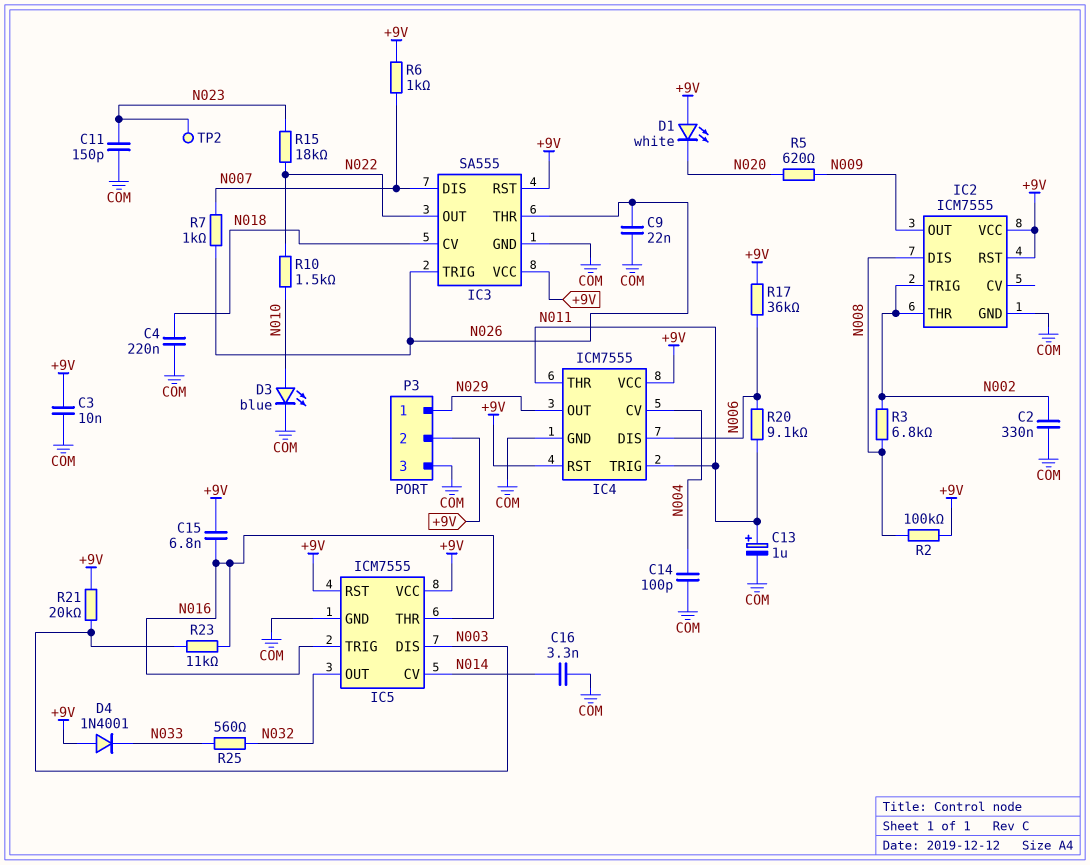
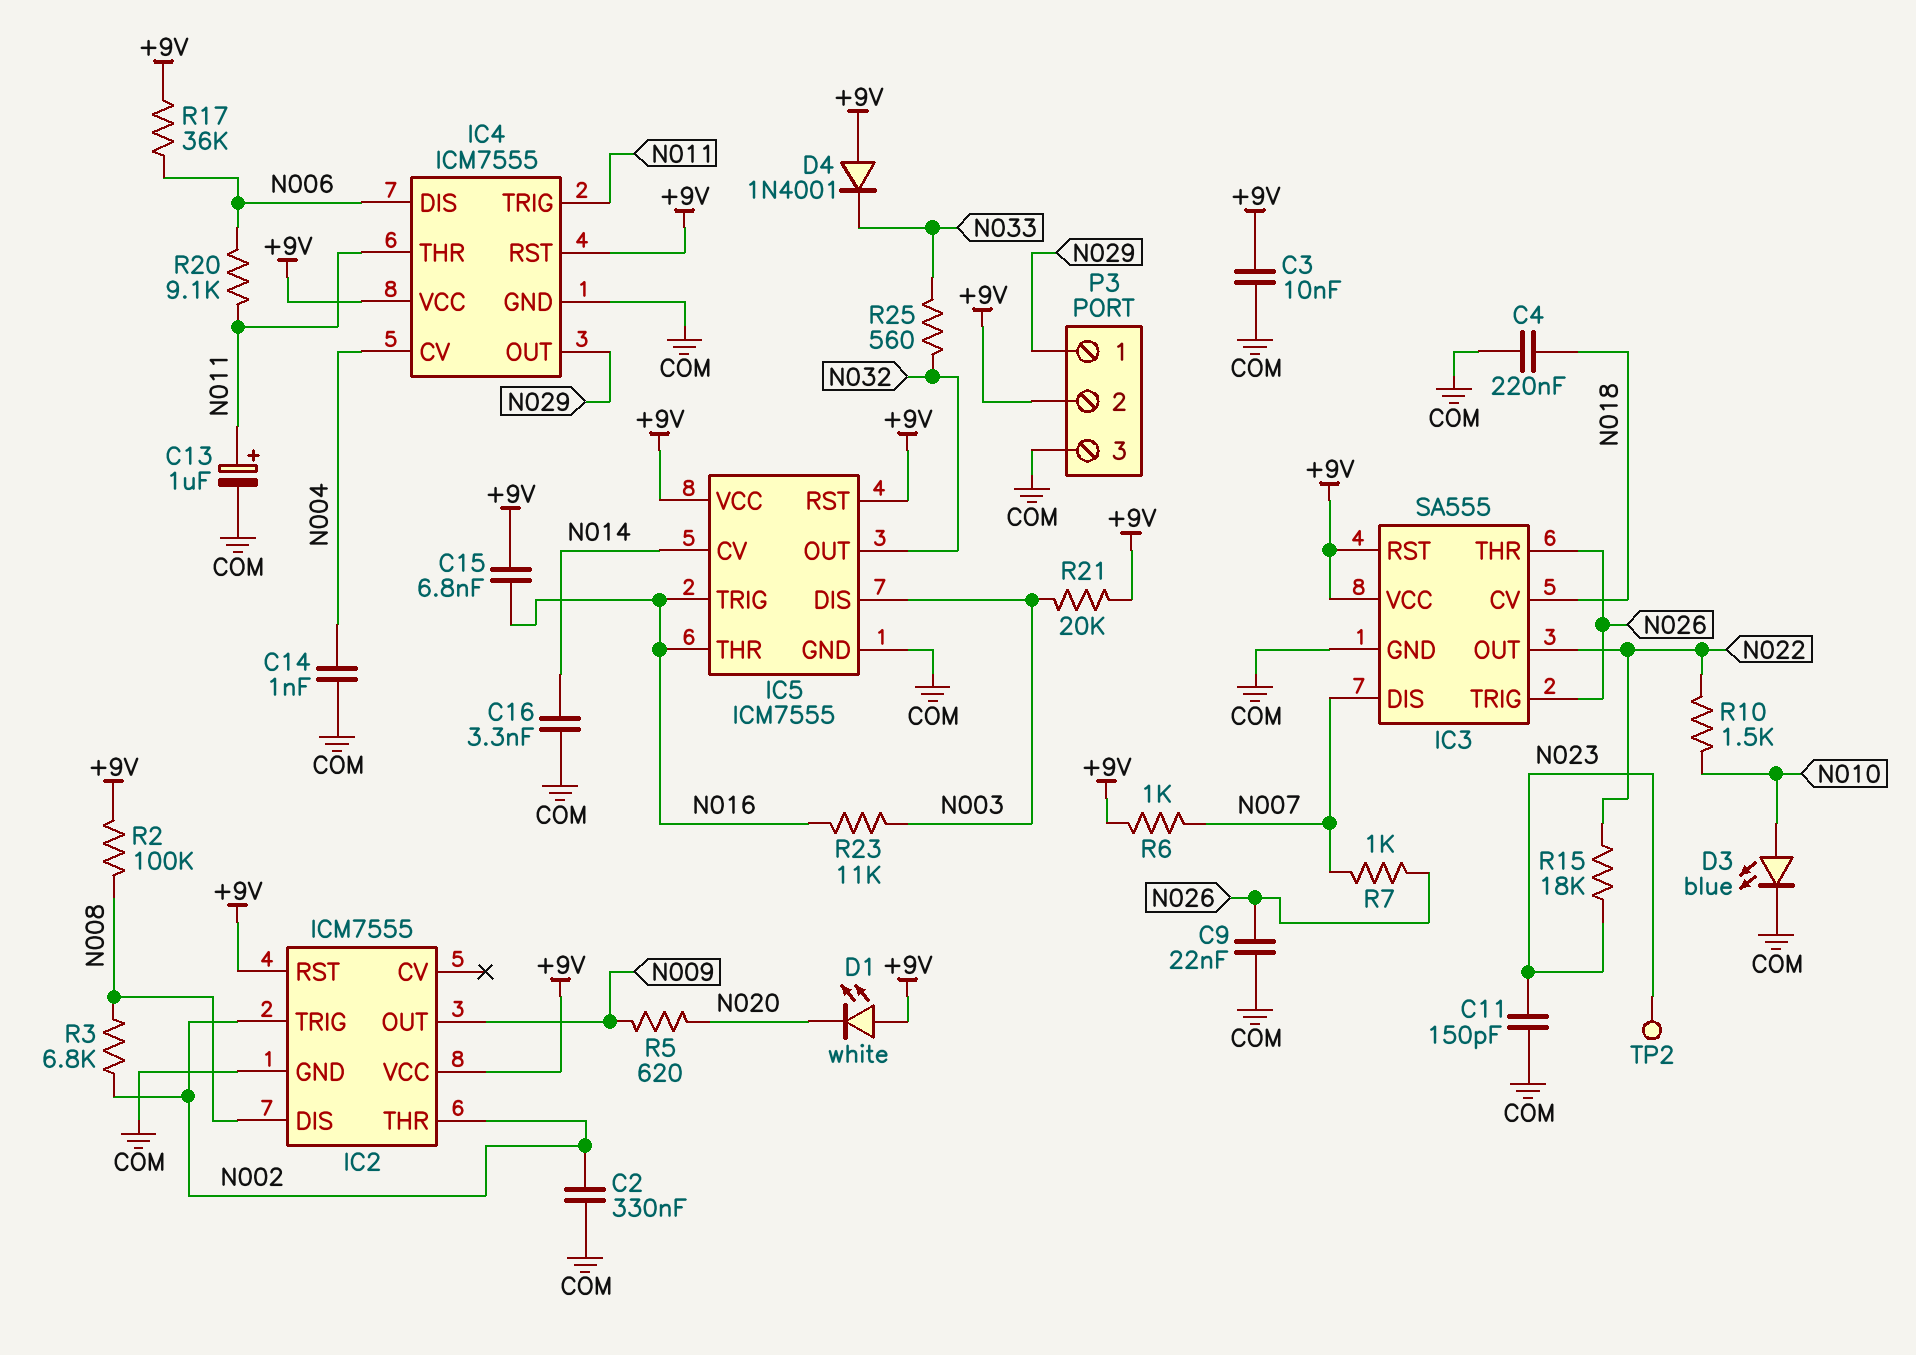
C14: 100pF (COM, N004) -> 1nF (COM, N004)

